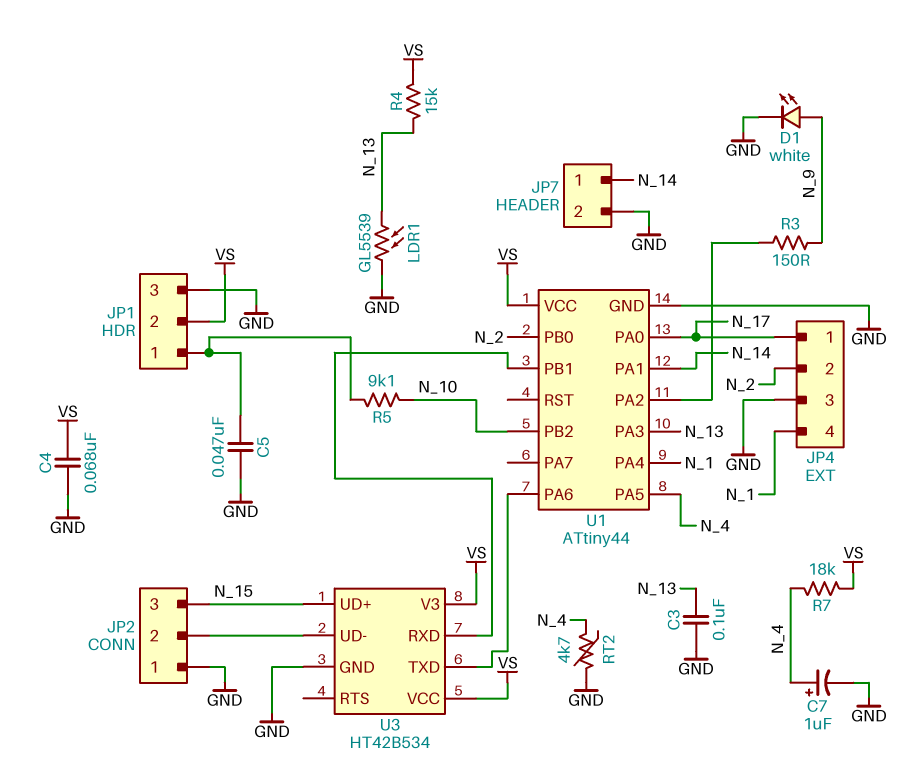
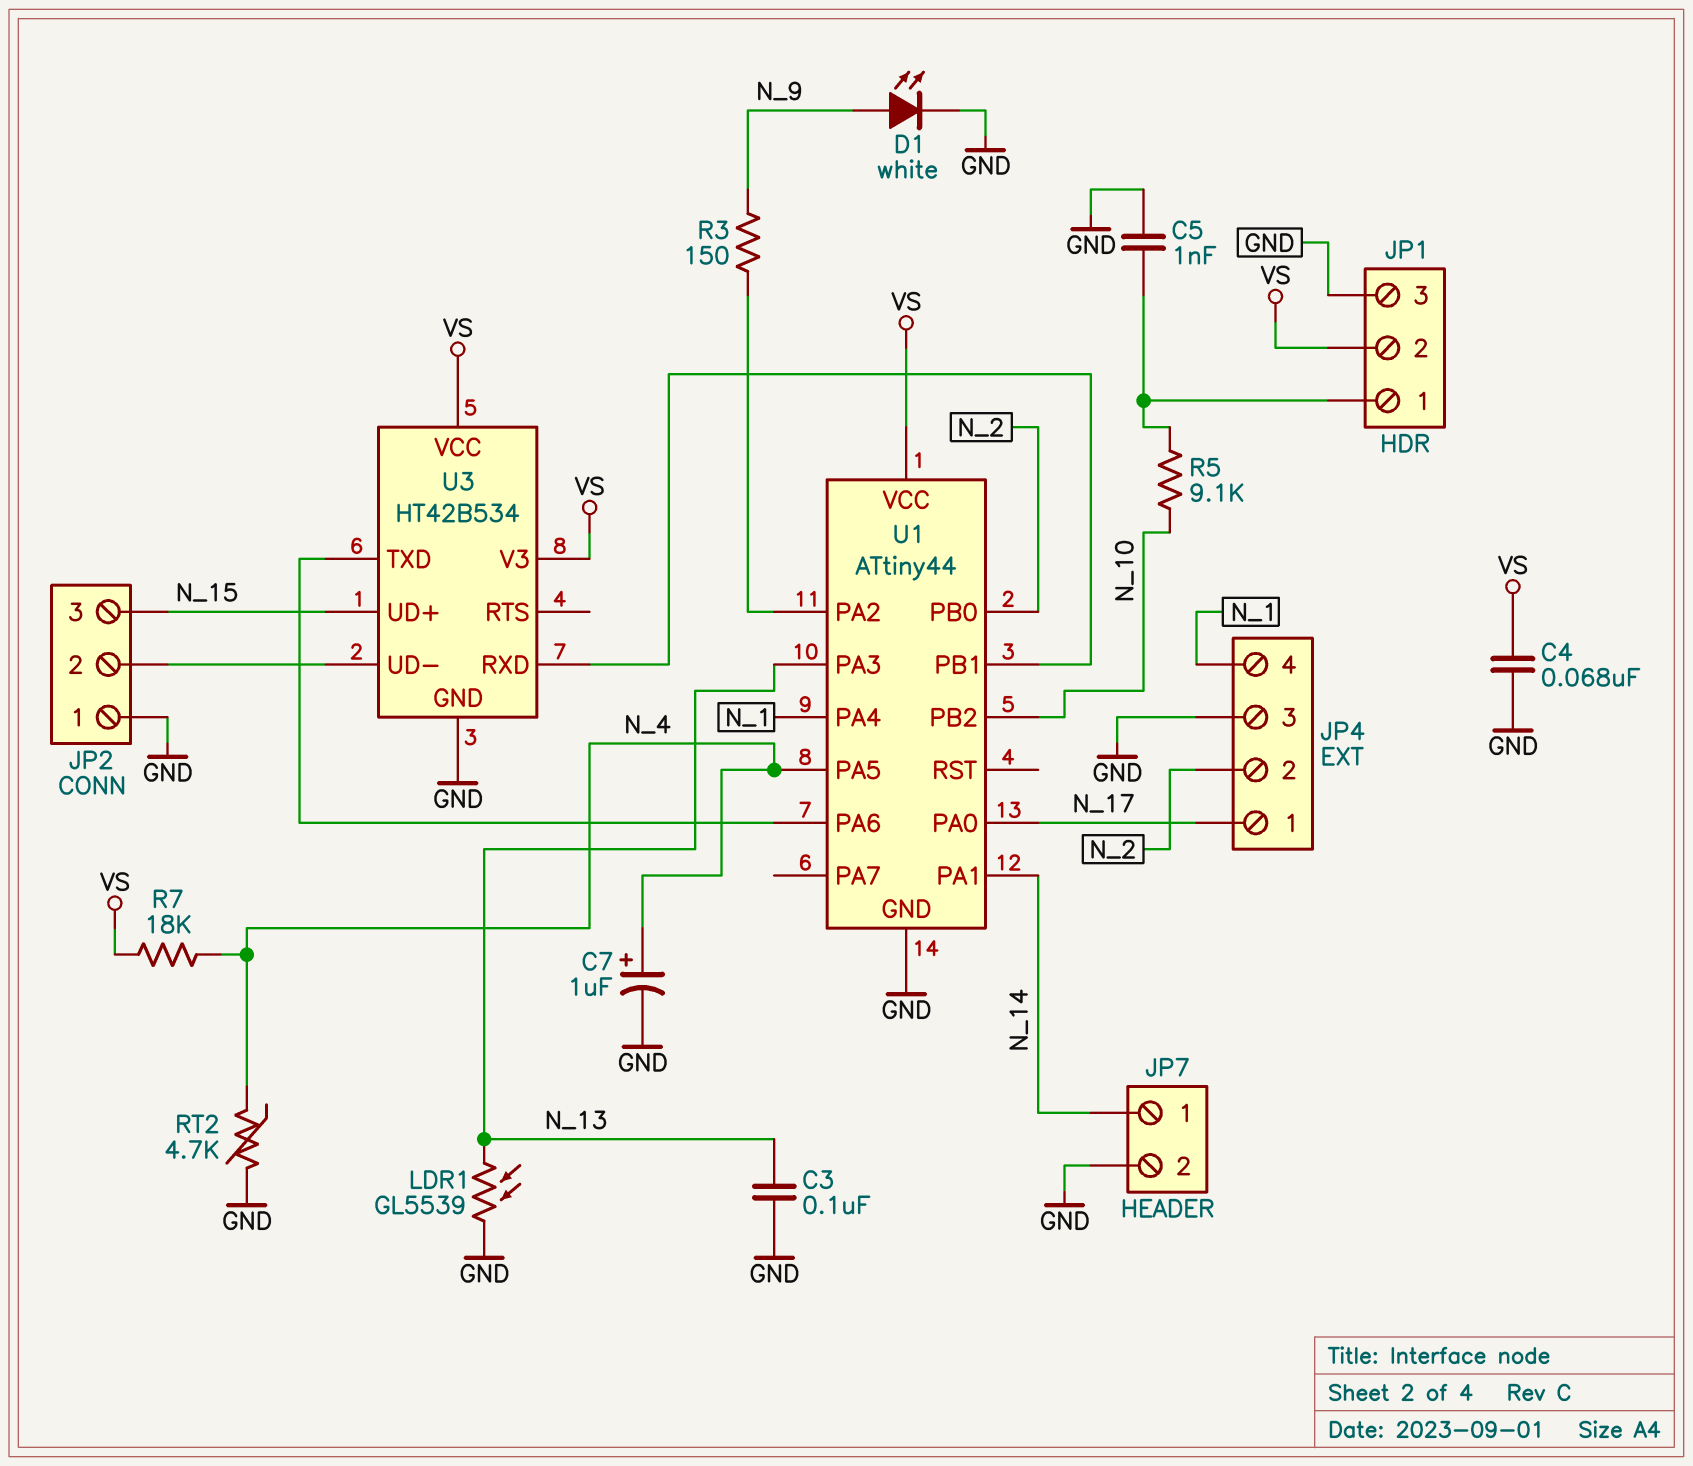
C5: 47nF (GND, JP1/1) -> 1nF (GND, JP1/1)
R4: 15k (N_13, VS) -> none

